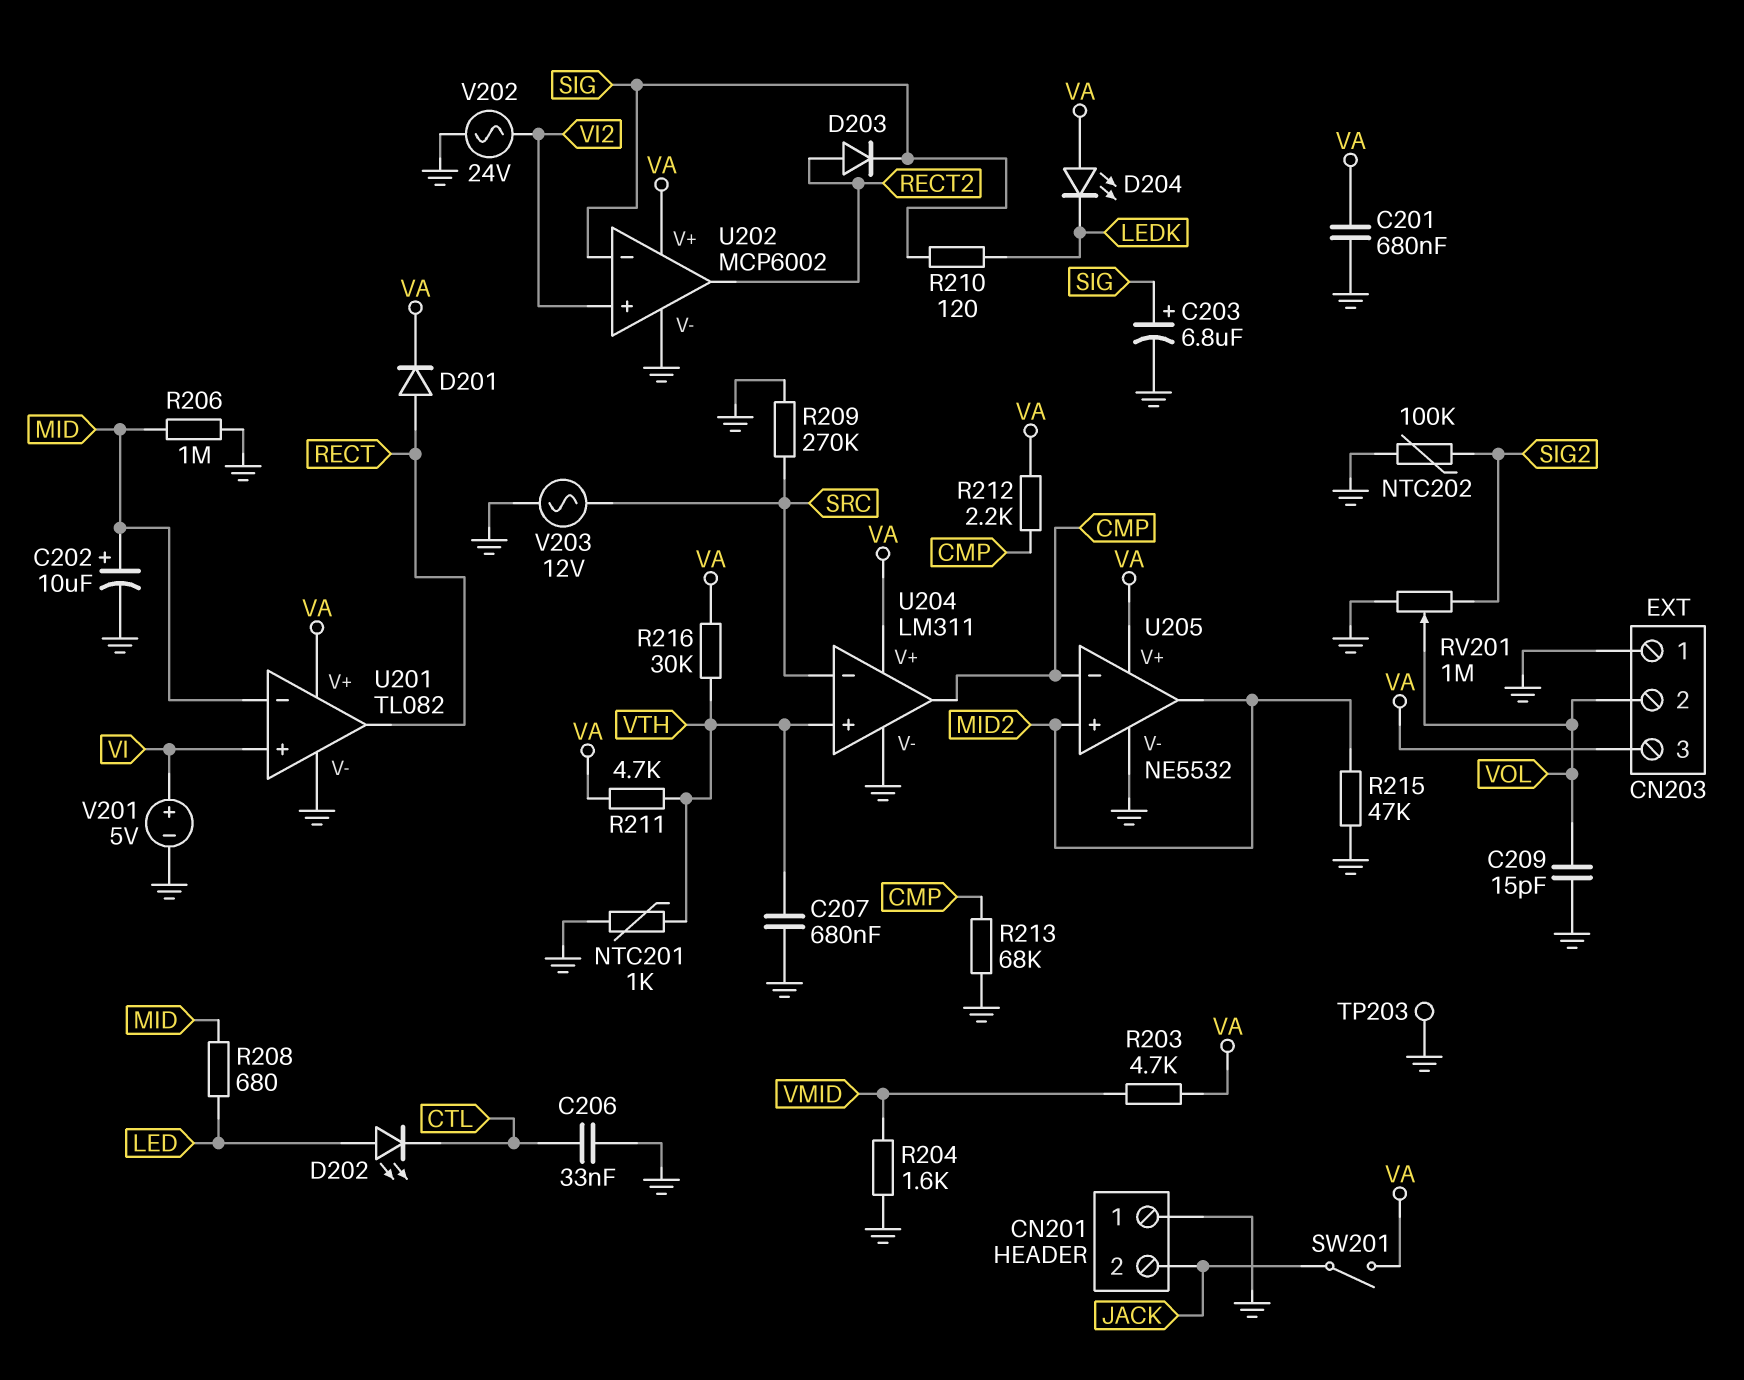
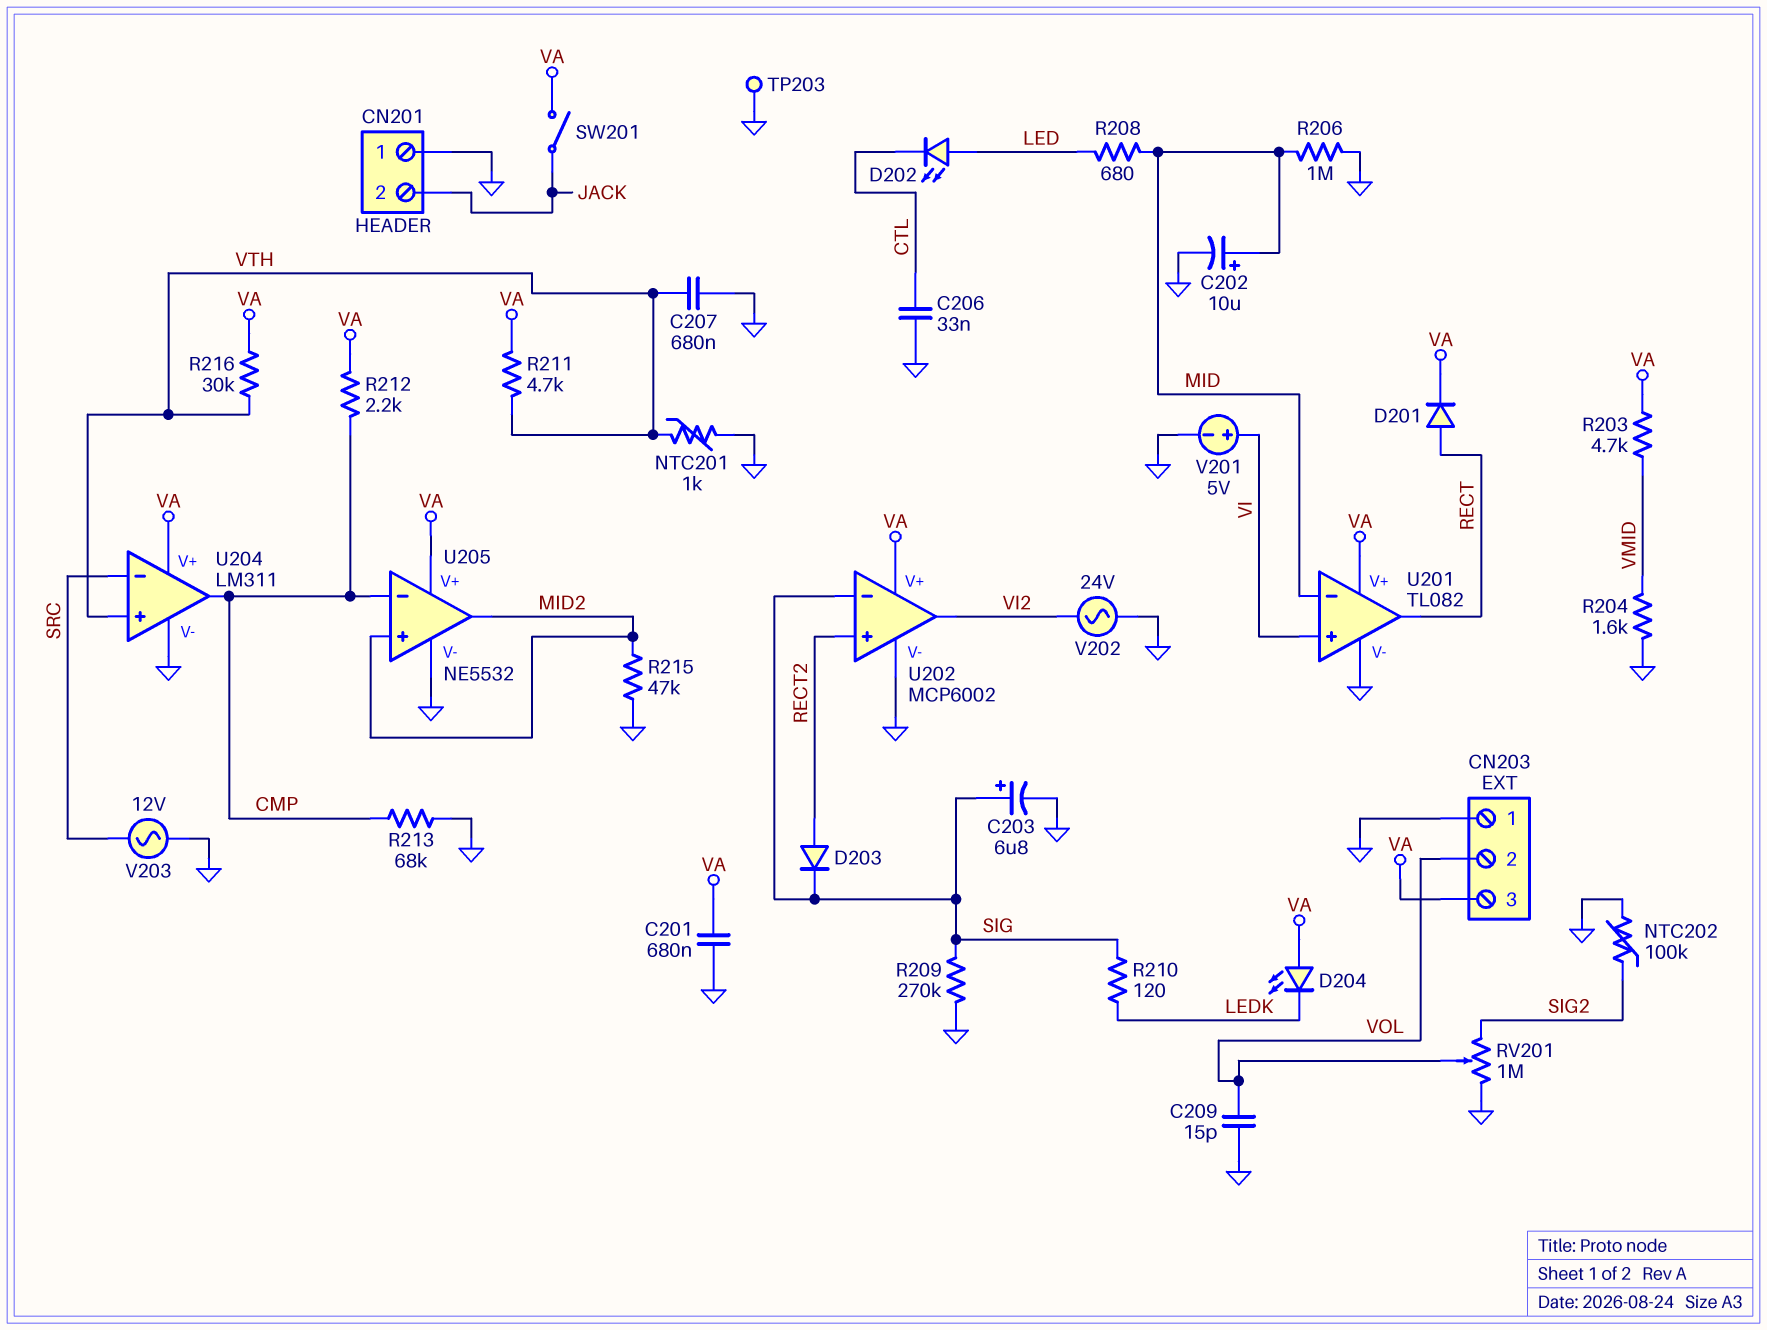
R209: 270k (GND, SRC) -> 270k (GND, SIG)
U202 pin in+: VI2 -> RECT2
U202 pin out: RECT2 -> VI2

